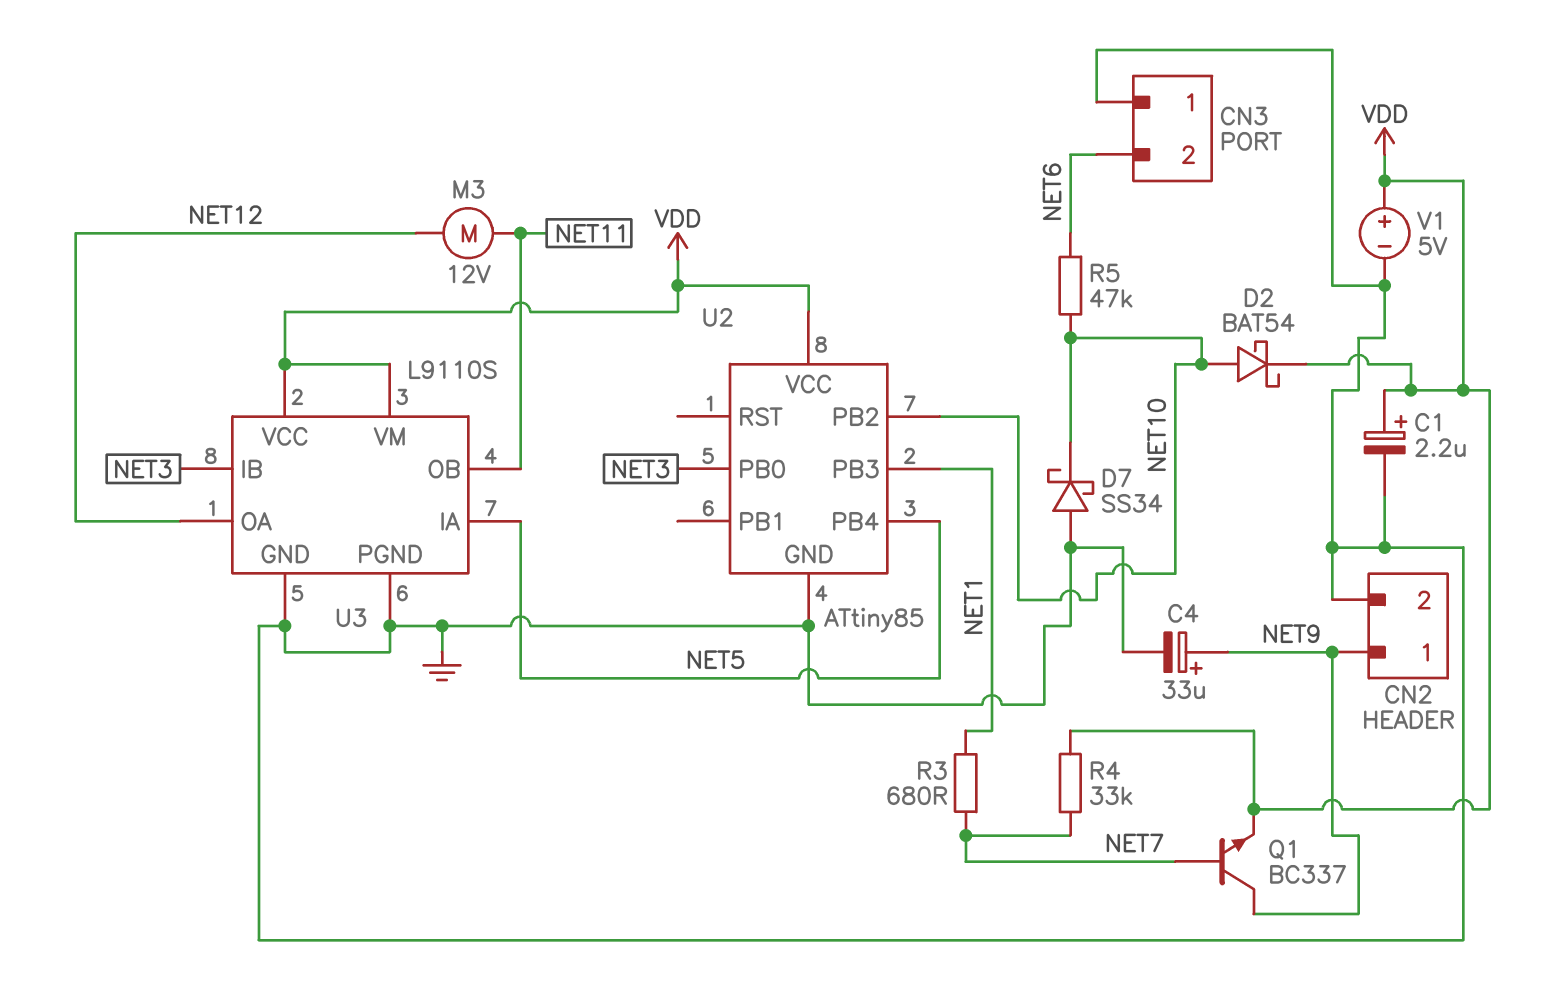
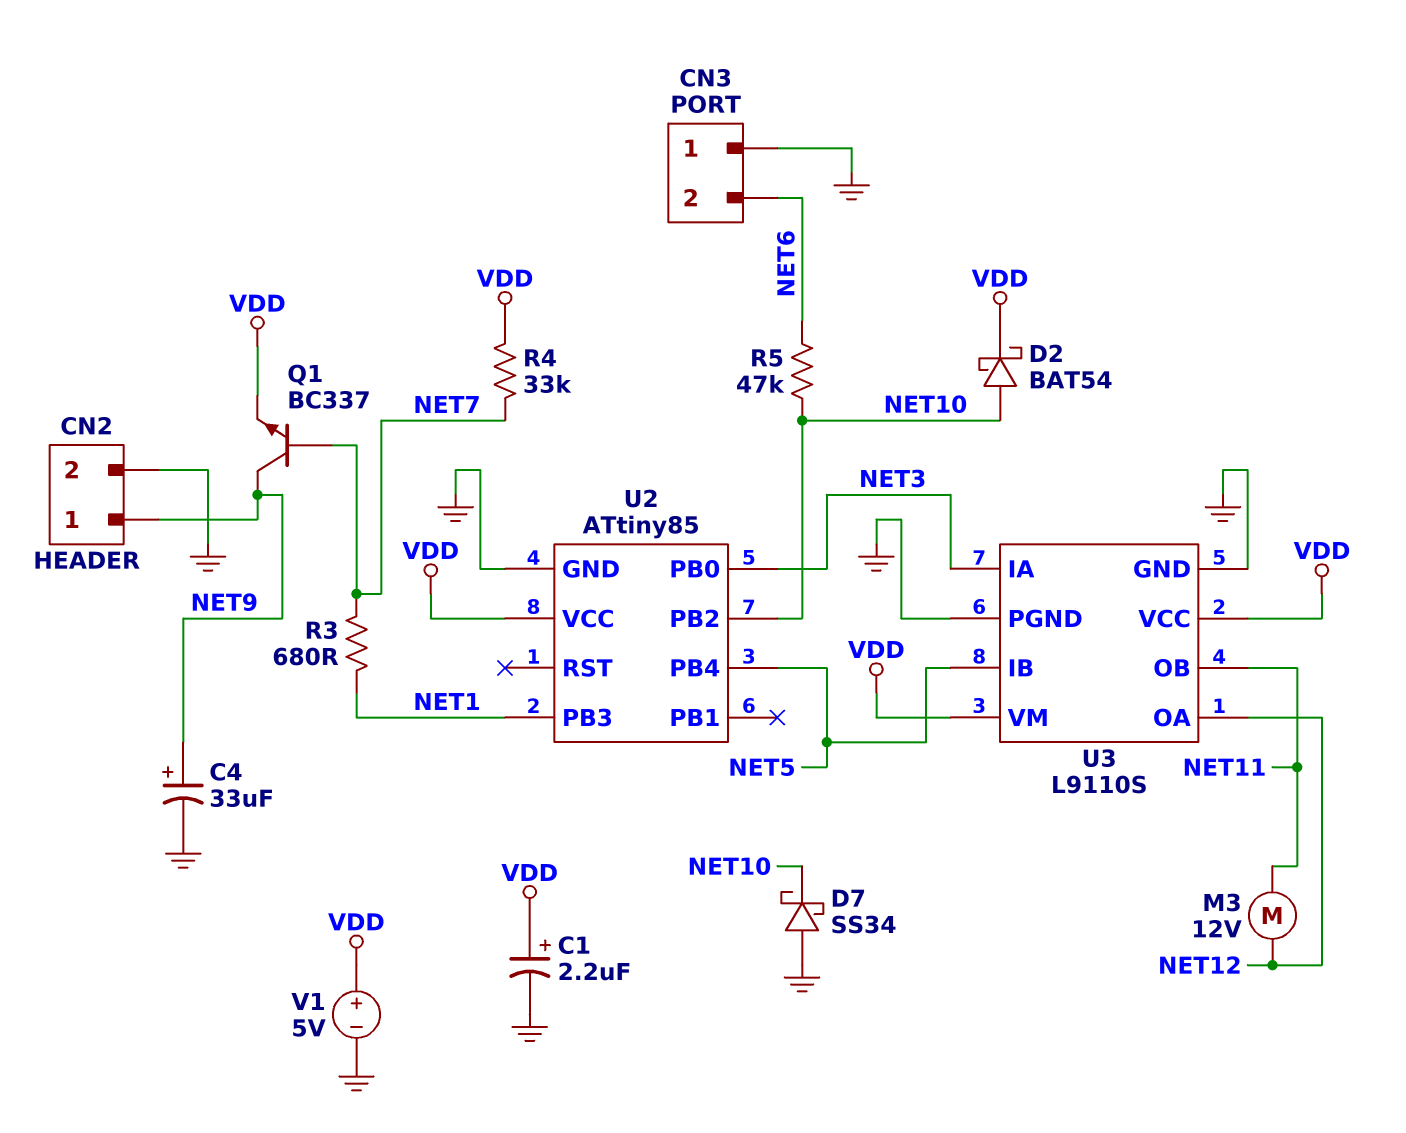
U3 pin IA: NET5 -> NET3
U3 pin IB: NET3 -> NET5

